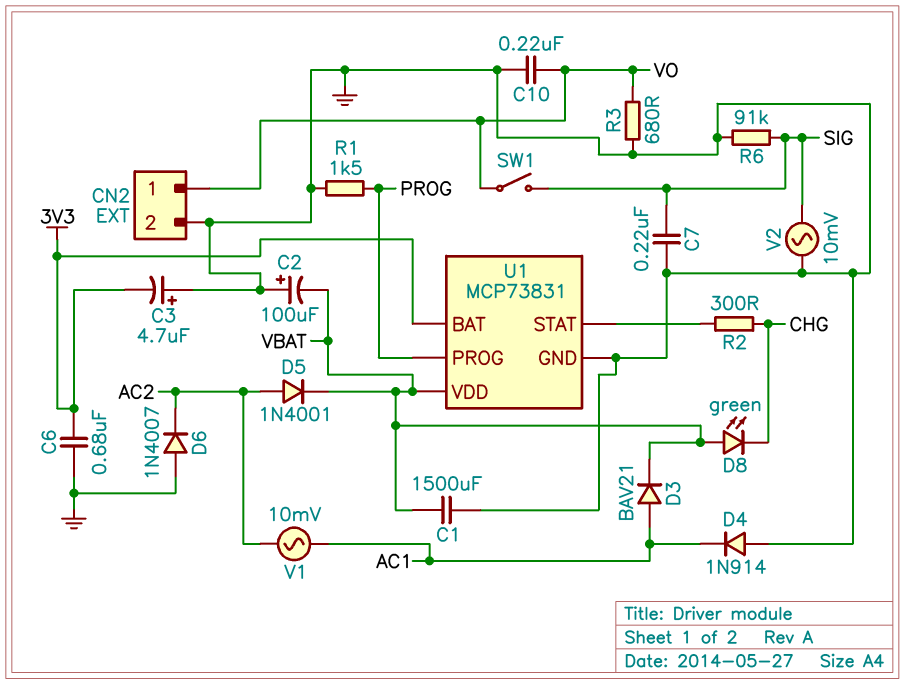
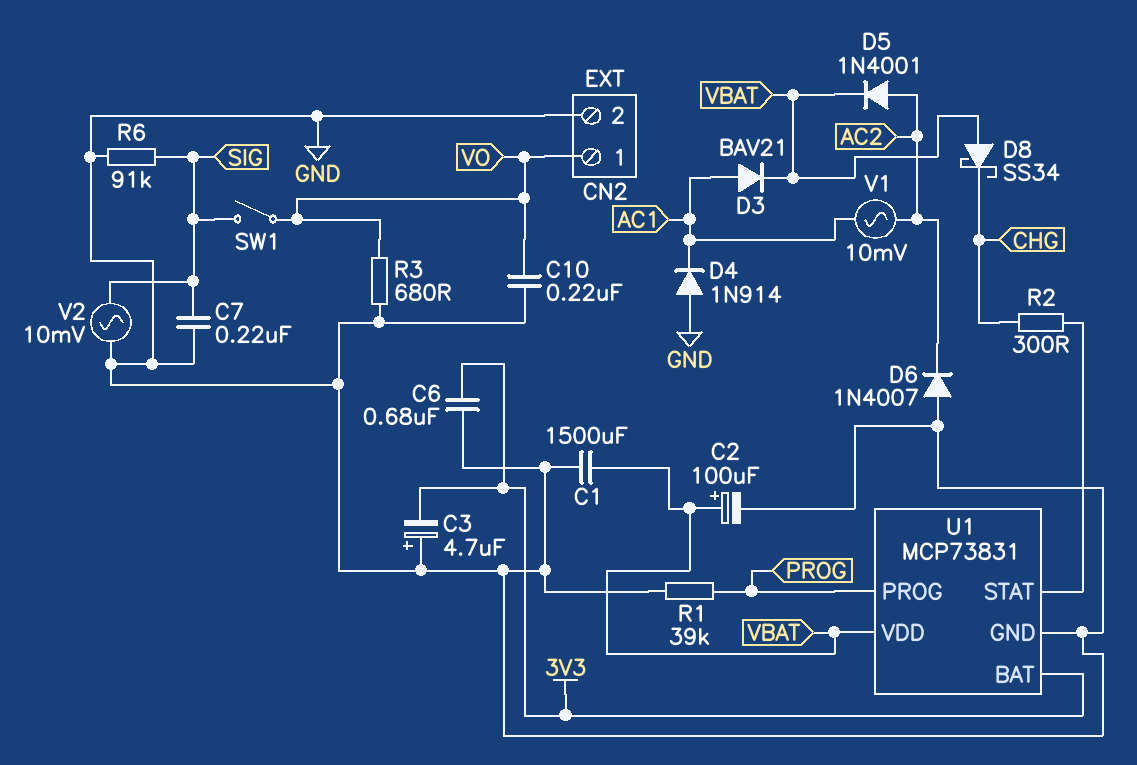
C2: 100uF (plus GND, minus VBAT) -> 100uF (plus VBAT, minus GND)
D8: LED green (A VBAT, K CHG) -> schottky SS34 (A VBAT, K CHG)
R1: 1.5k (GND, PROG) -> 39k (GND, PROG)

